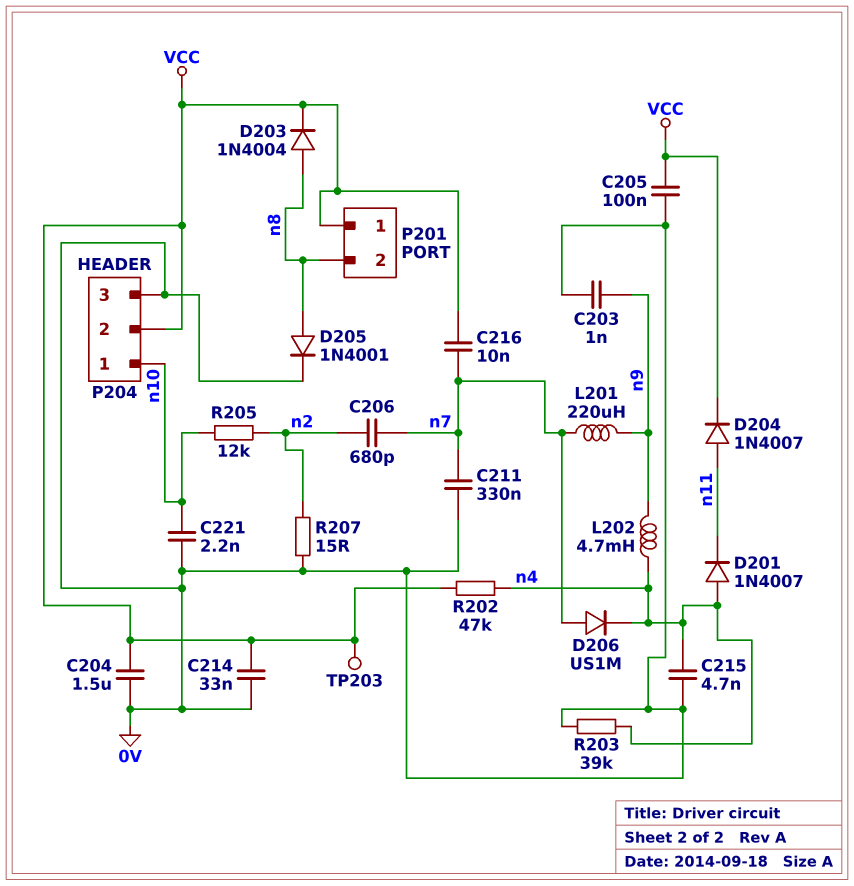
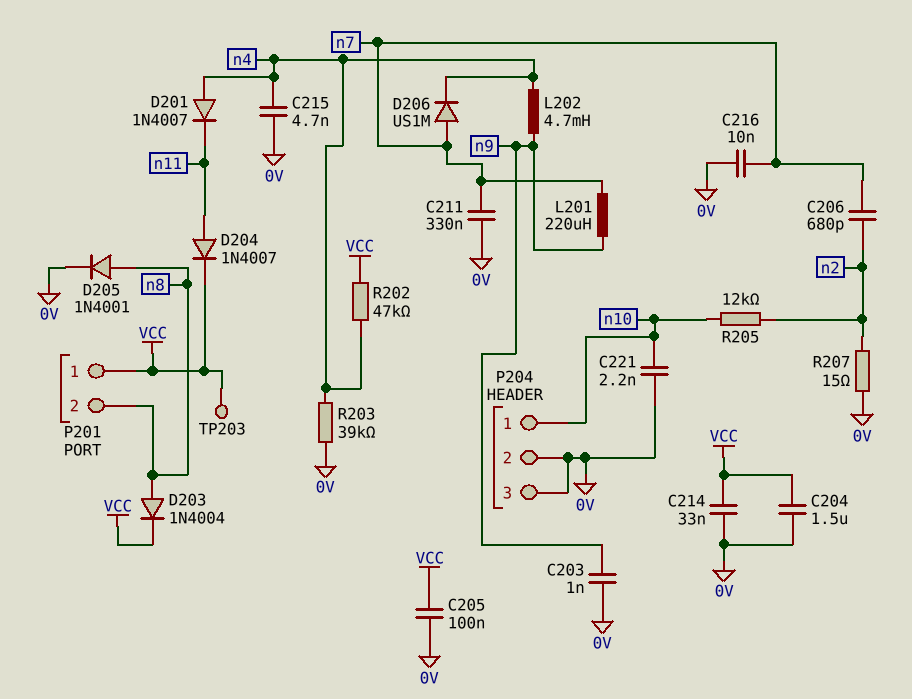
C216: 10nF (VCC, n7) -> 10nF (0V, n7)
P204 pin 2: VCC -> 0V

